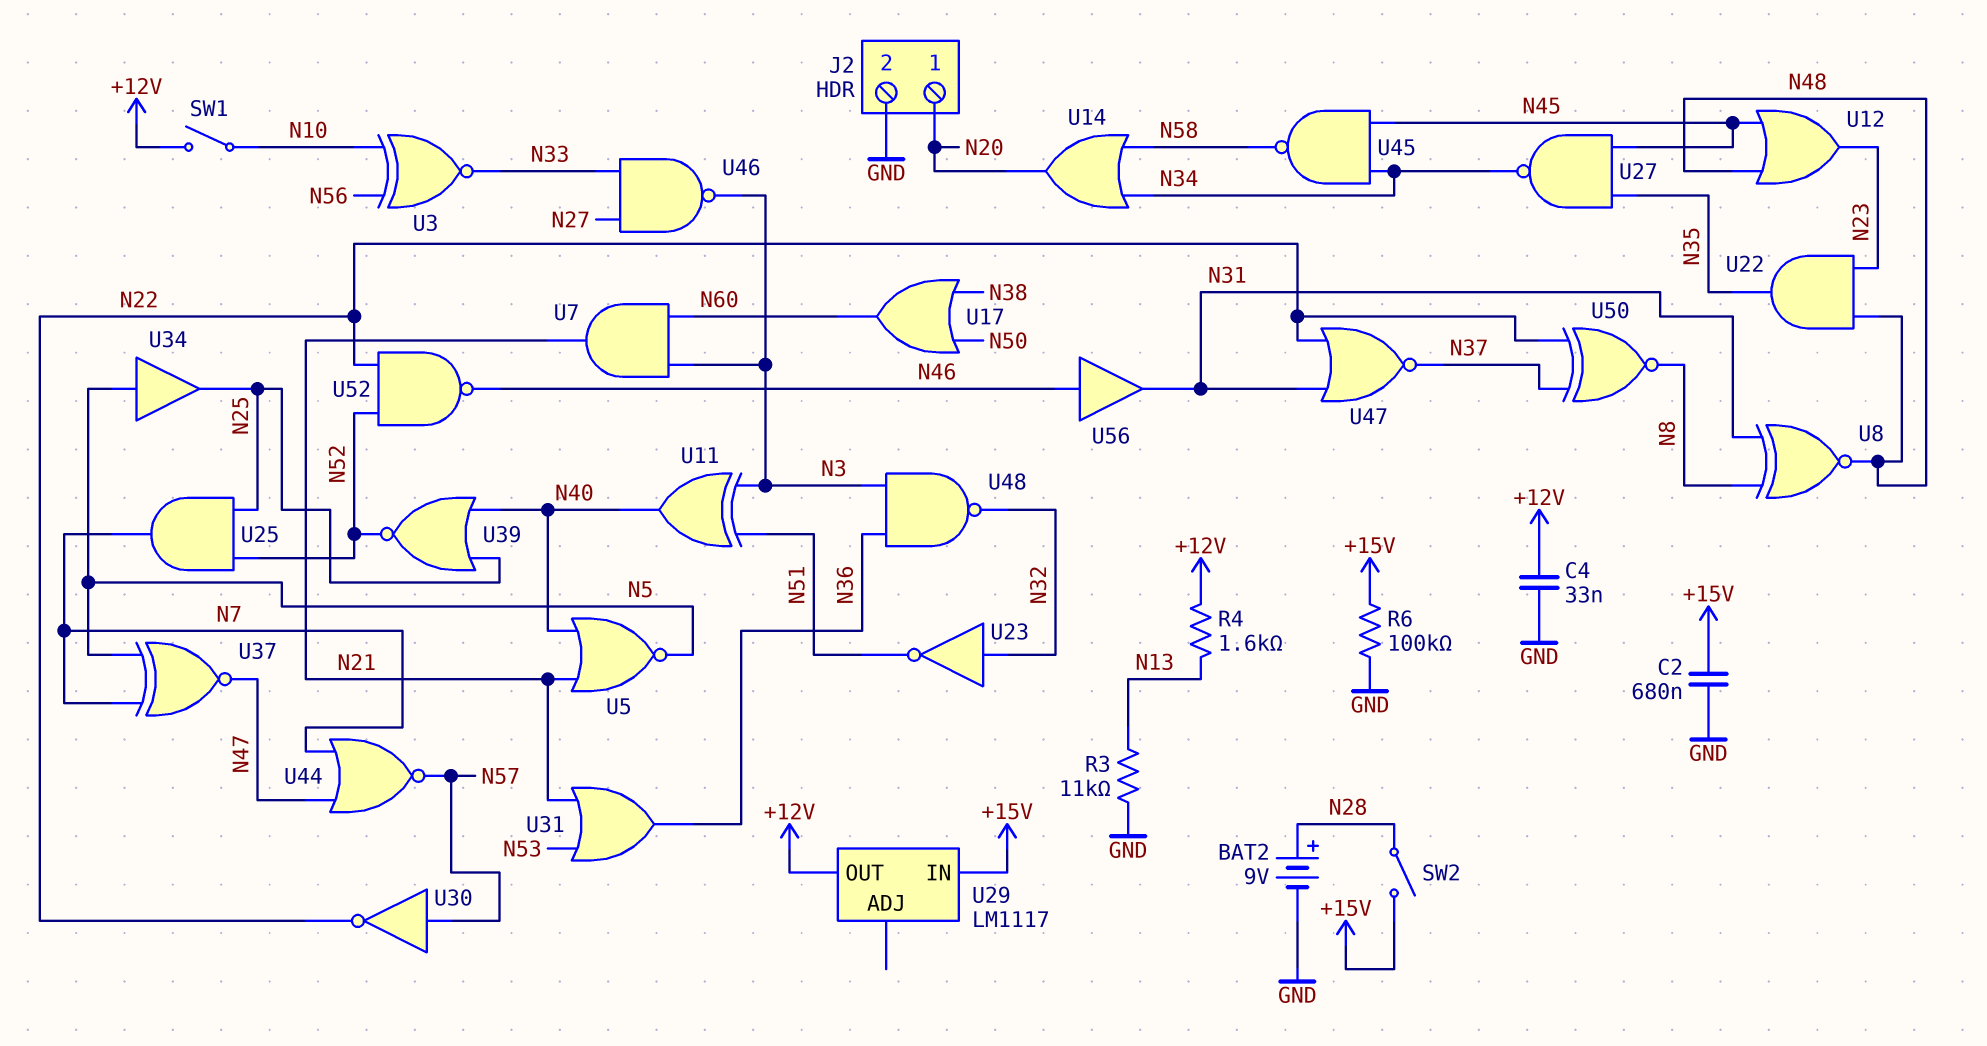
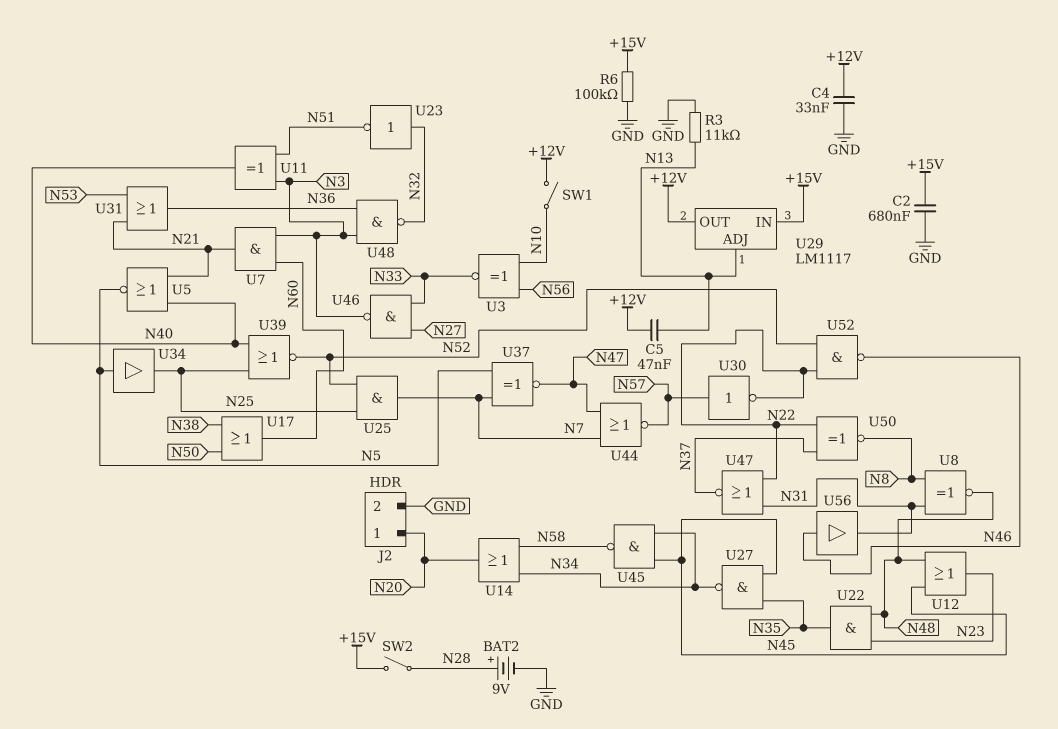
C5: none -> 47nF (+12V, N13)
R4: 1.6k (+12V, N13) -> none
U29 pin ADJ: none -> N13

